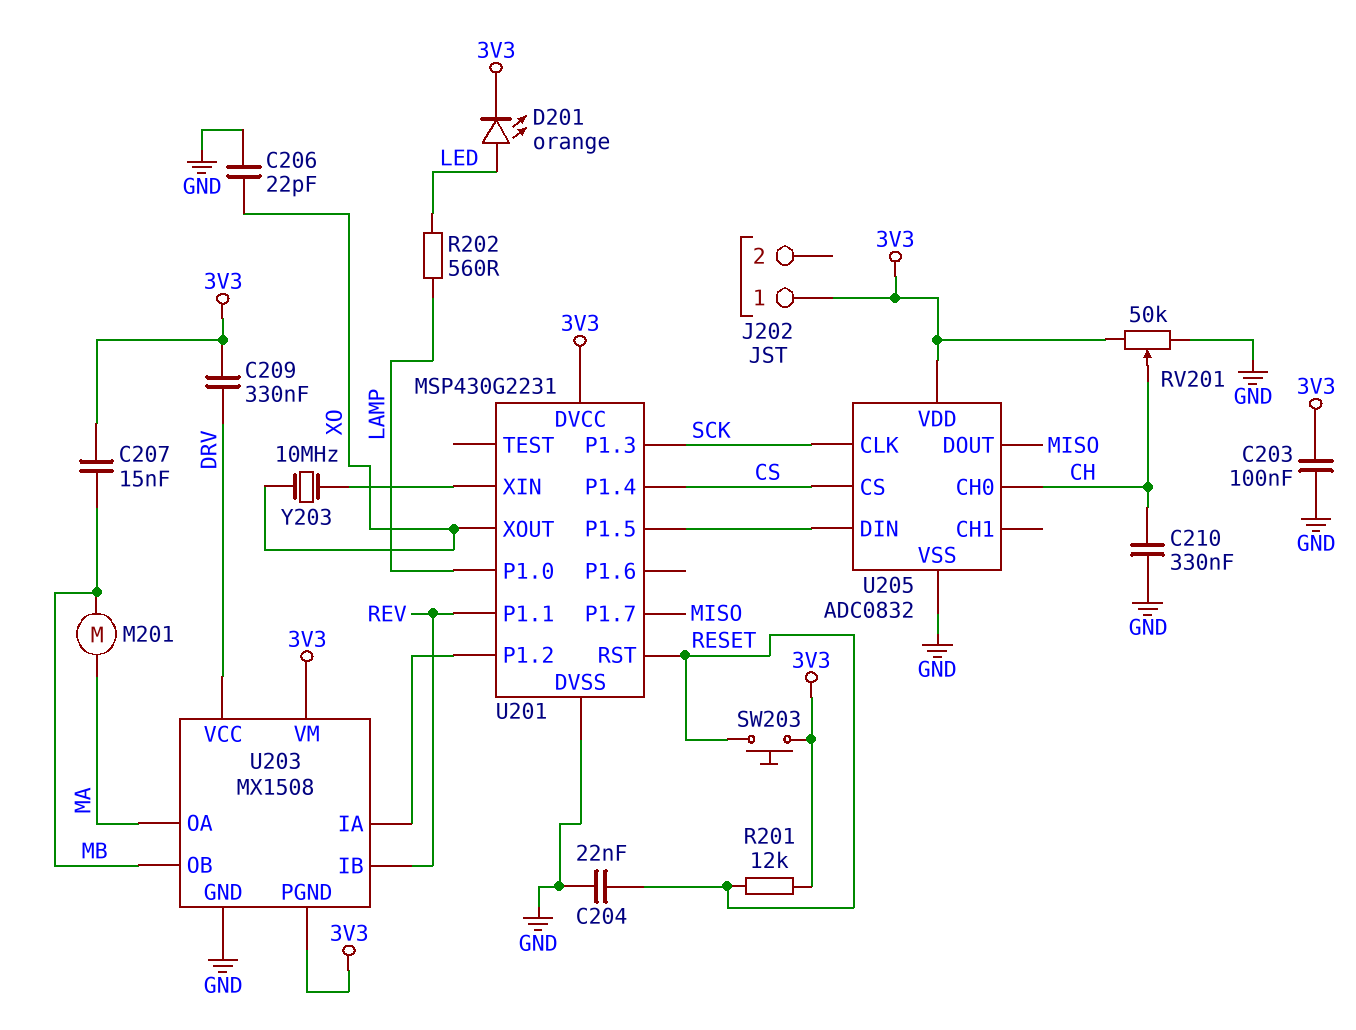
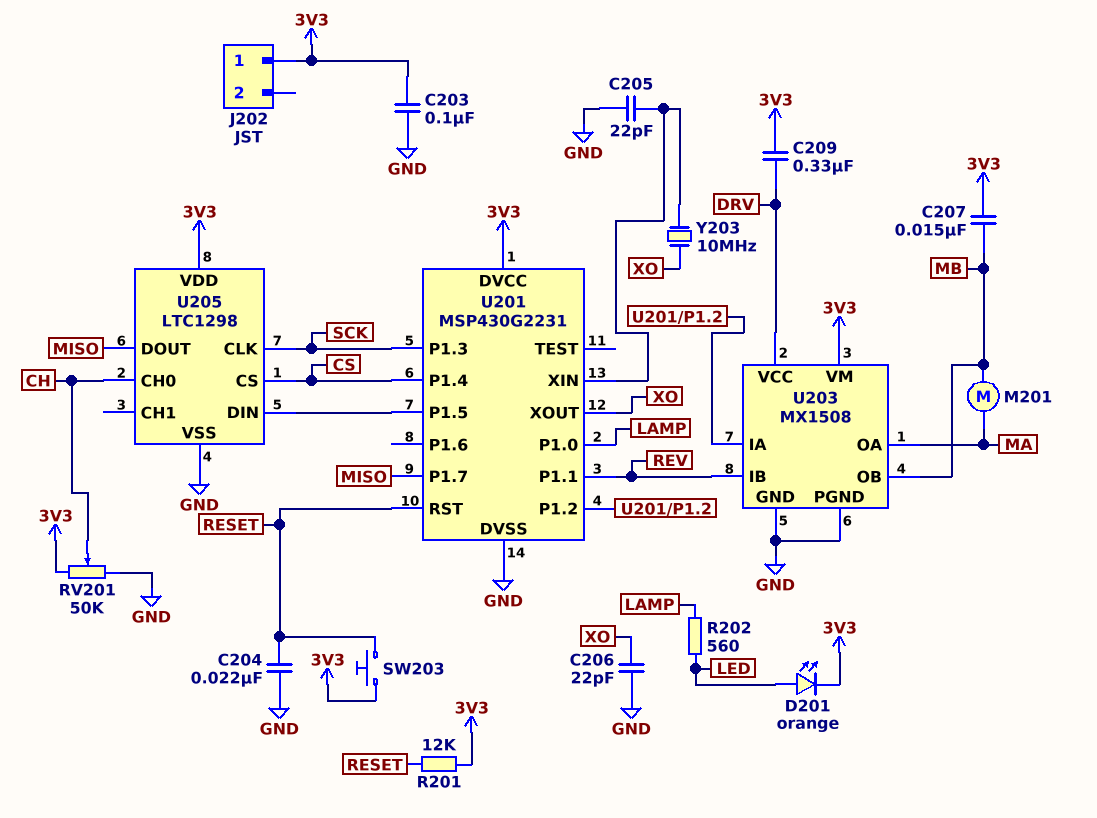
C205: none -> 22pF (GND, U201/XIN)
C210: 330nF (CH, GND) -> none
U203 pin PGND: 3V3 -> GND
U205: ADC0832 -> LTC1298

